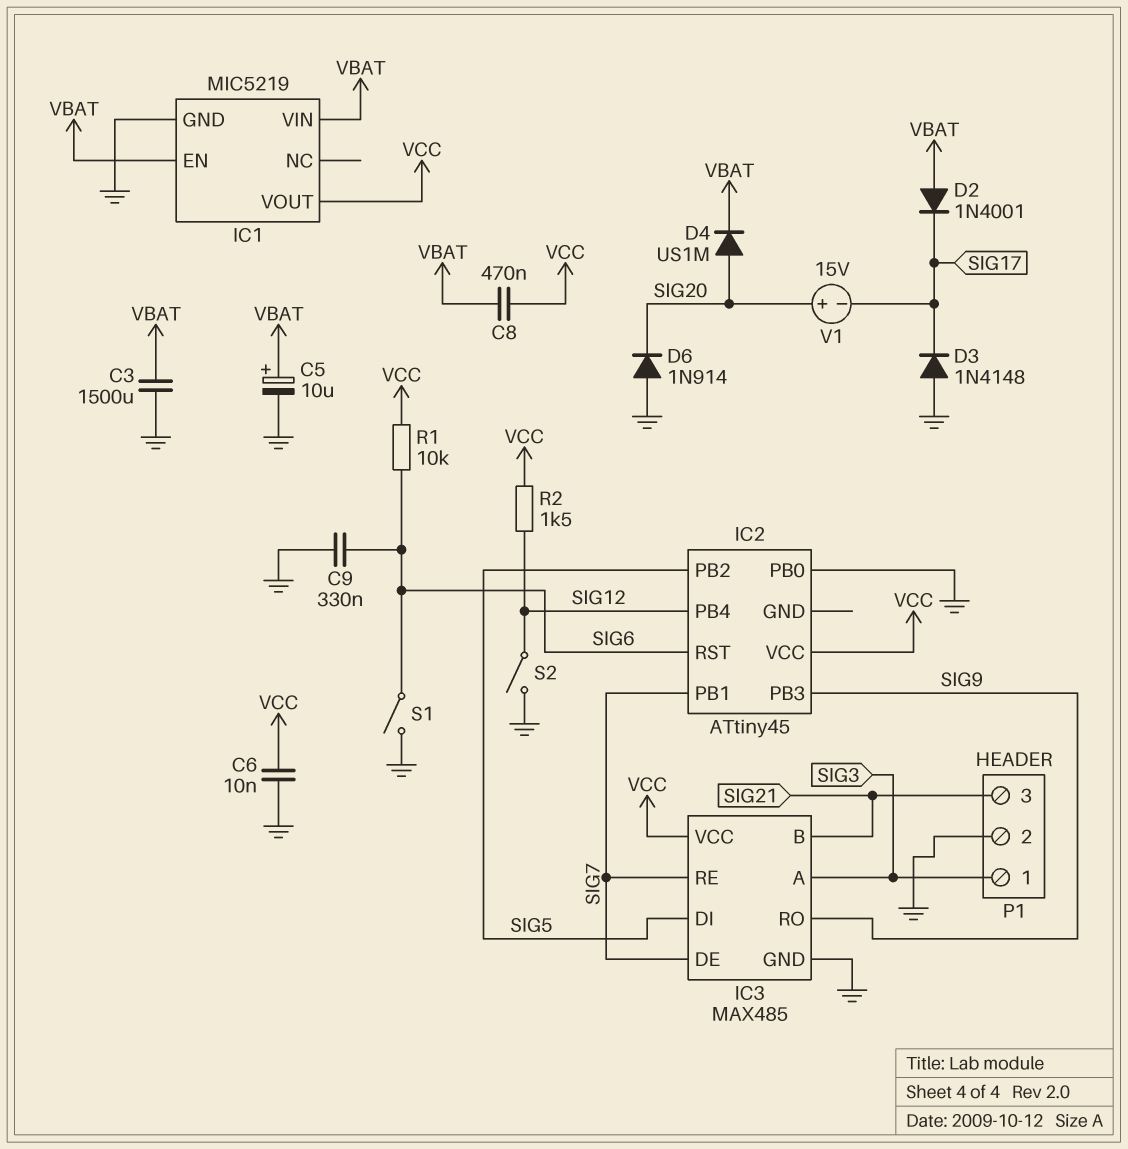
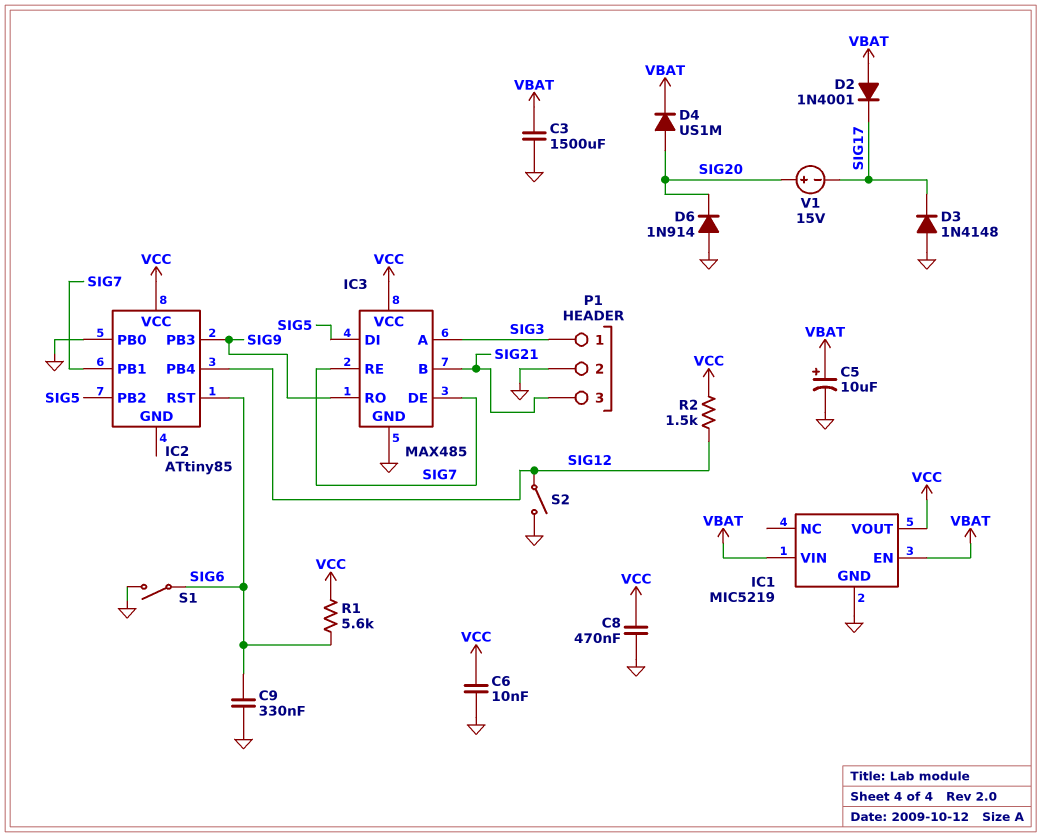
C8: 470nF (VBAT, VCC) -> 470nF (GND, VCC)
IC2: ATtiny45 -> ATtiny85
R1: 10k (SIG6, VCC) -> 5.6k (SIG6, VCC)

